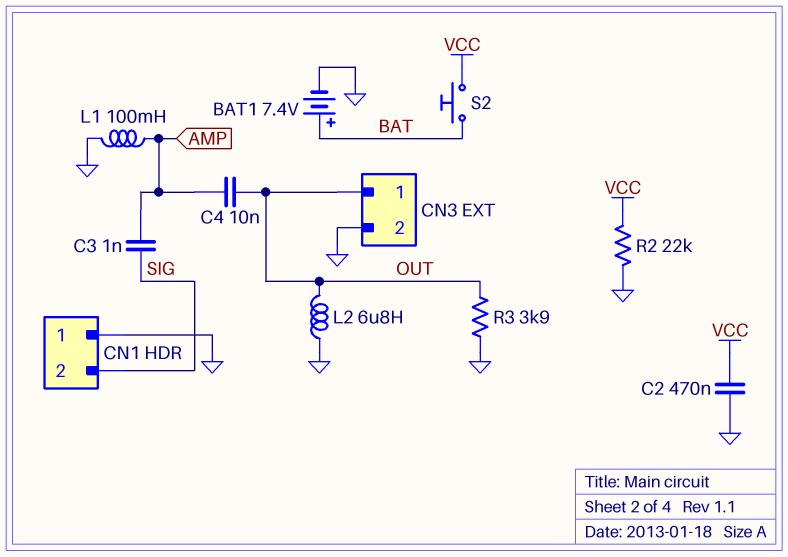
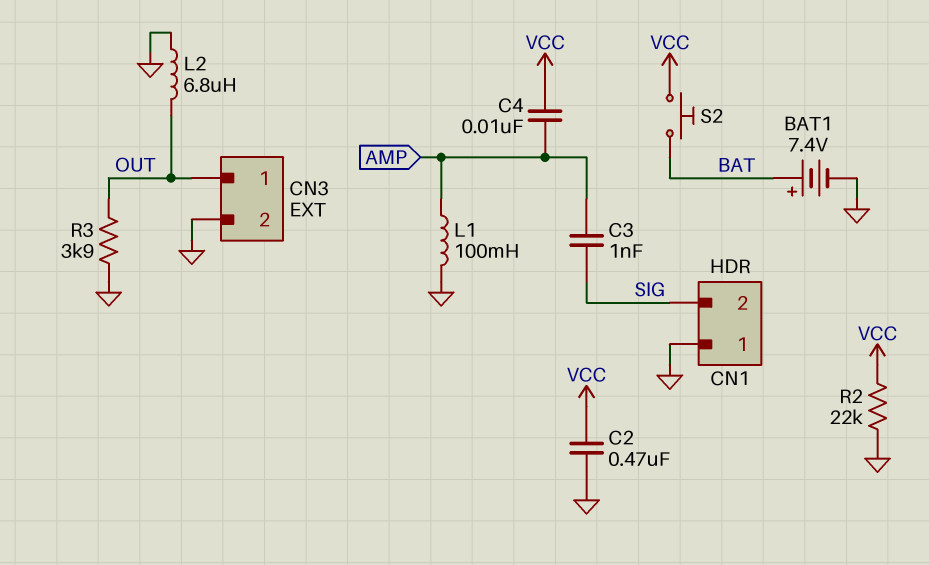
C4: 10nF (AMP, OUT) -> 10nF (AMP, VCC)

